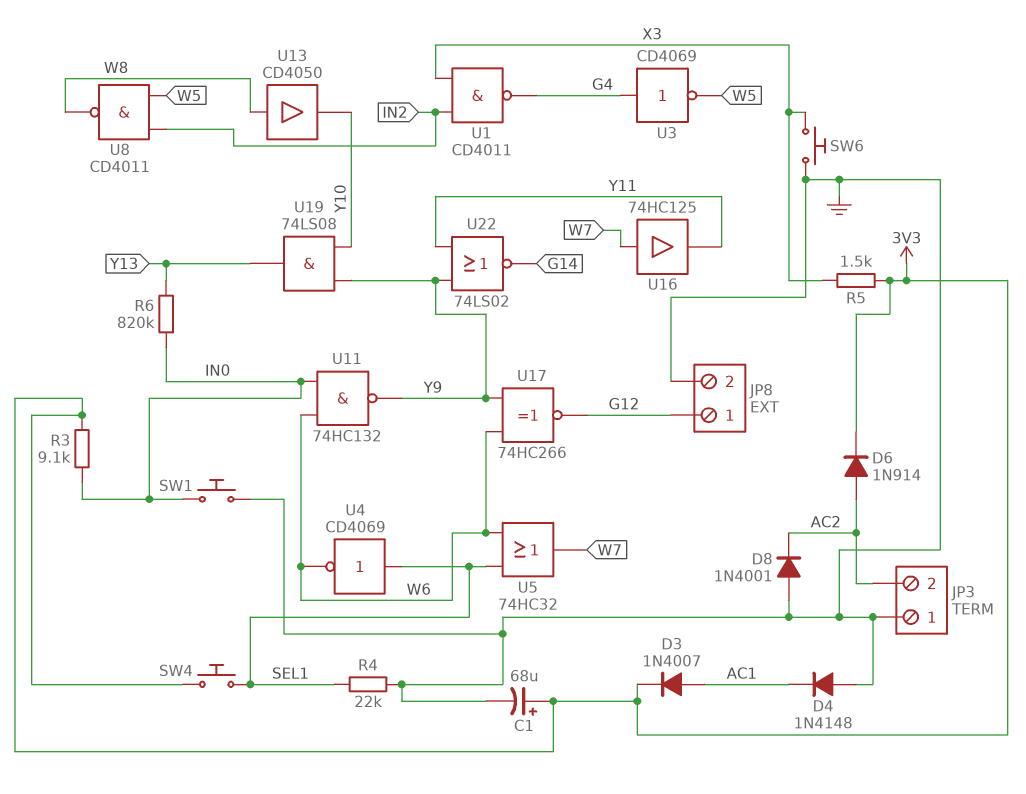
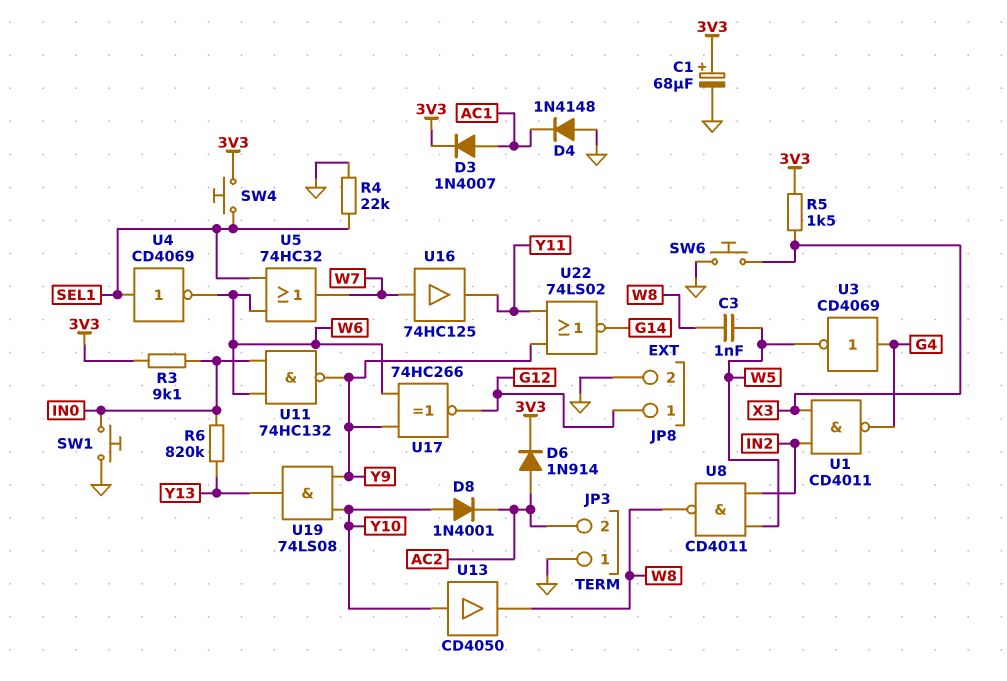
C3: none -> 1nF (W5, W8)
D8: diode 1N4001 (A GND, K AC2) -> diode 1N4001 (A Y10, K AC2)
U13: buffer CD4050 (in W8, out Y10) -> buffer CD4050 (in Y10, out W8)

